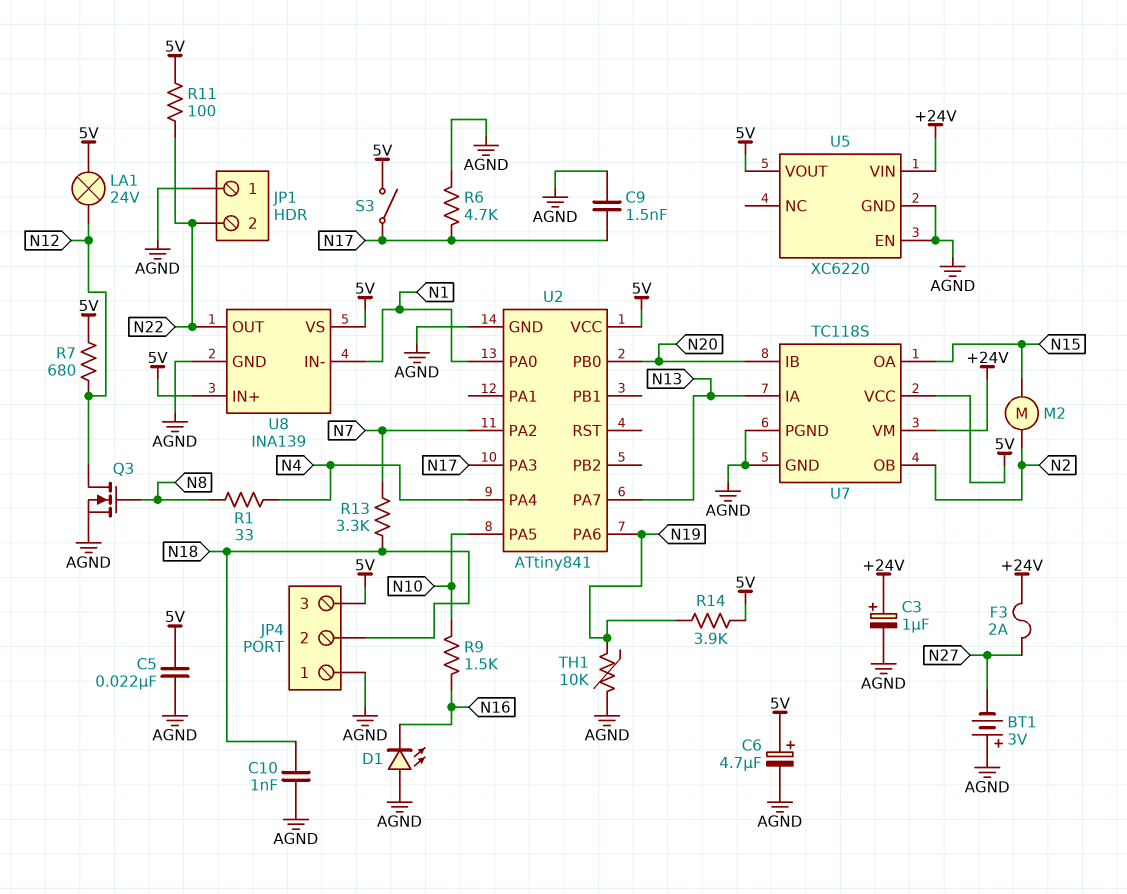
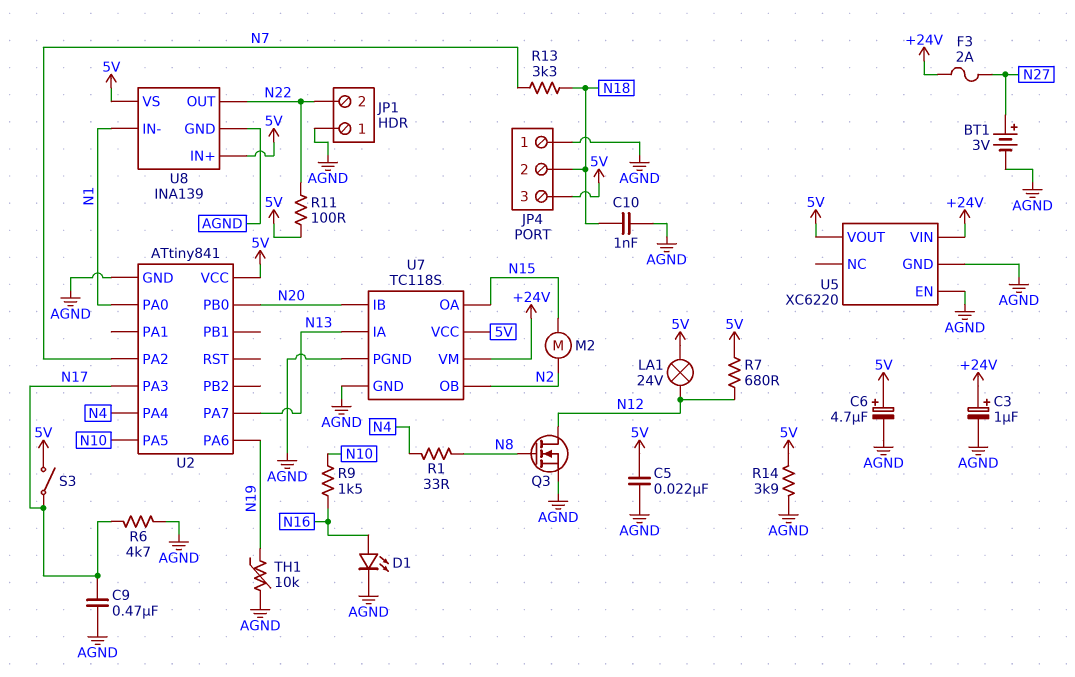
BT1: 3V (plus AGND, minus N27) -> 3V (plus N27, minus AGND)
C9: 1.5nF (AGND, N17) -> 470nF (AGND, N17)
D1: LED (A AGND, K N16) -> LED (A N16, K AGND)
R14: 3.9k (5V, N19) -> 3.9k (5V, AGND)

